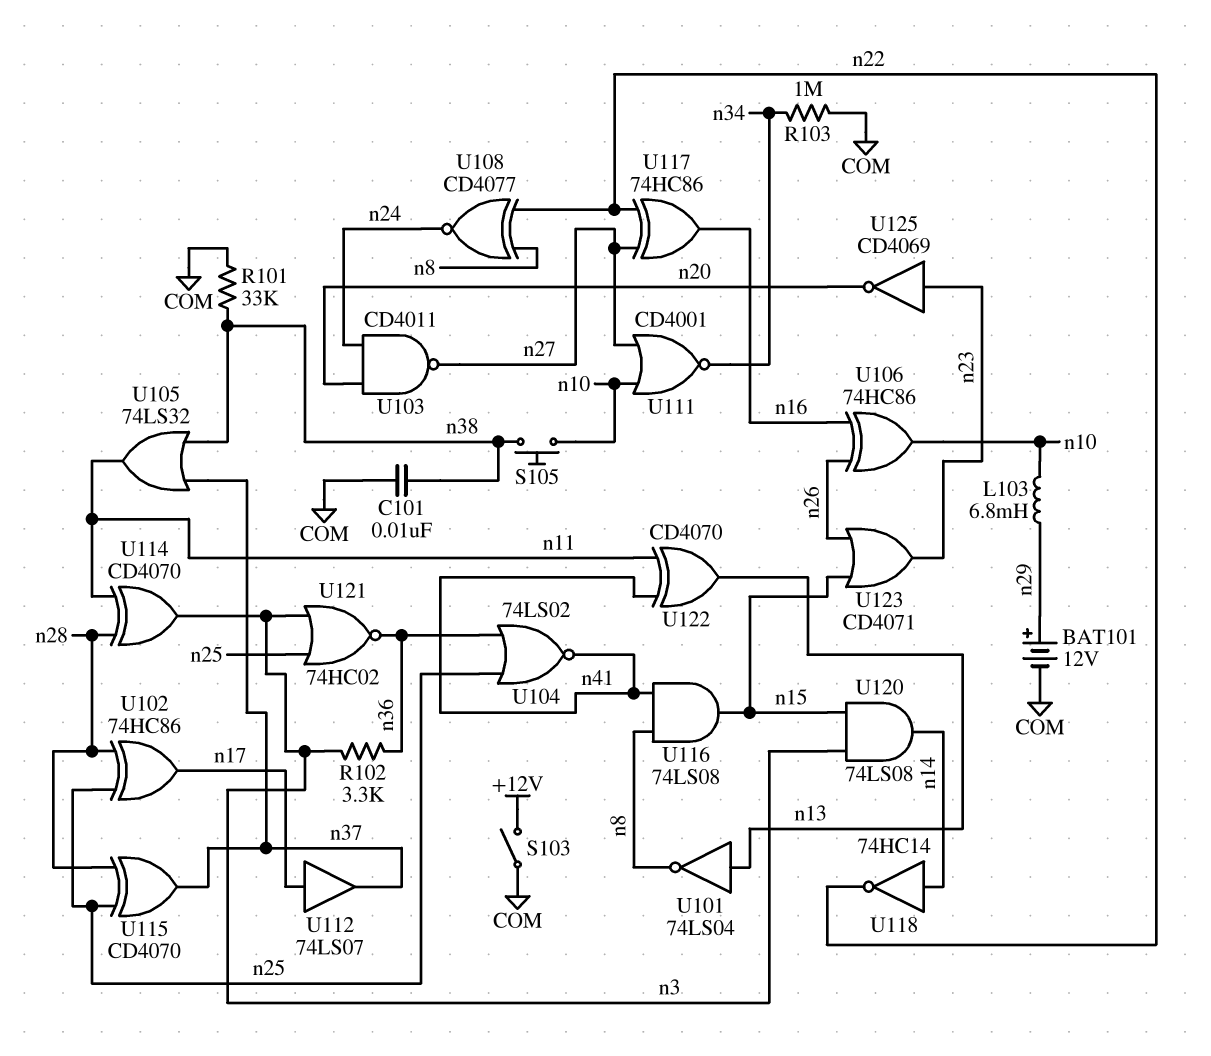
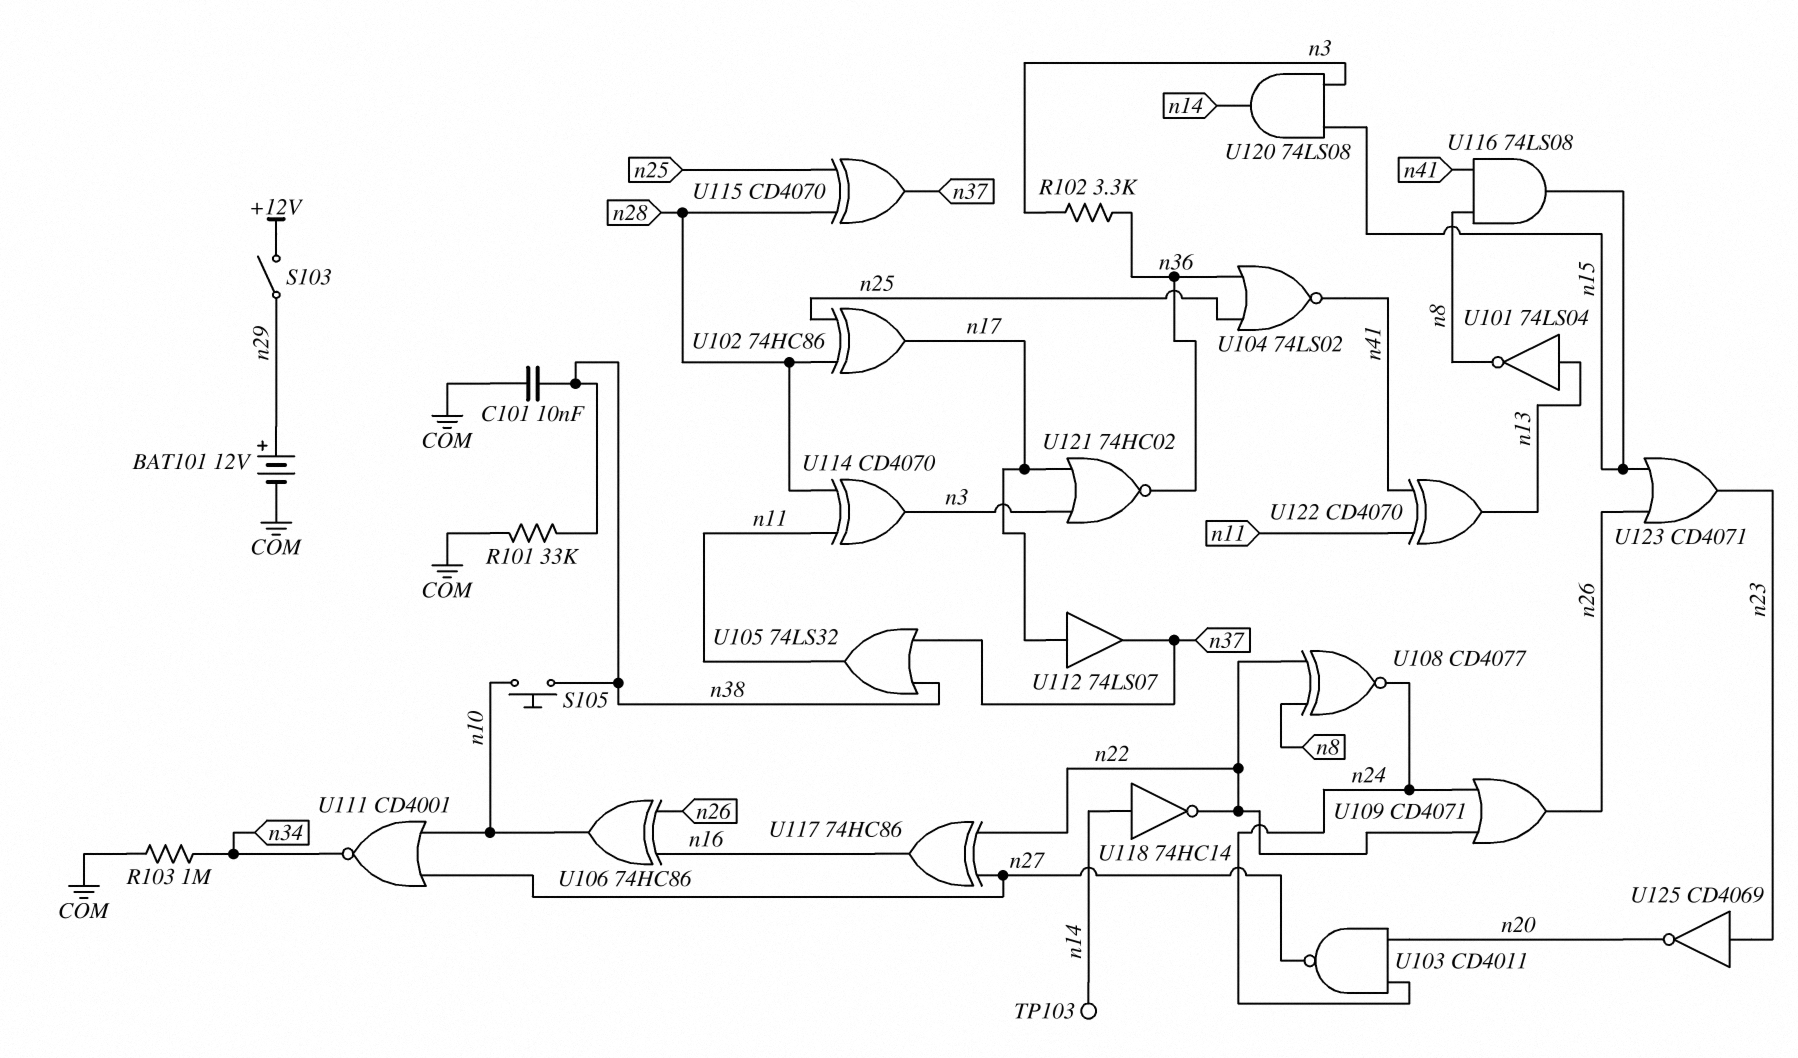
L103: 6.8mH (n10, n29) -> none
S103: switch (+12V, COM) -> switch (+12V, n29)
TP103: none -> test point (n14)
U109: none -> OR CD4071 (in n22, in n24, out n26)
U121: NOR 74HC02 (in n3, in n25, out n36) -> NOR 74HC02 (in n3, in n17, out n36)

